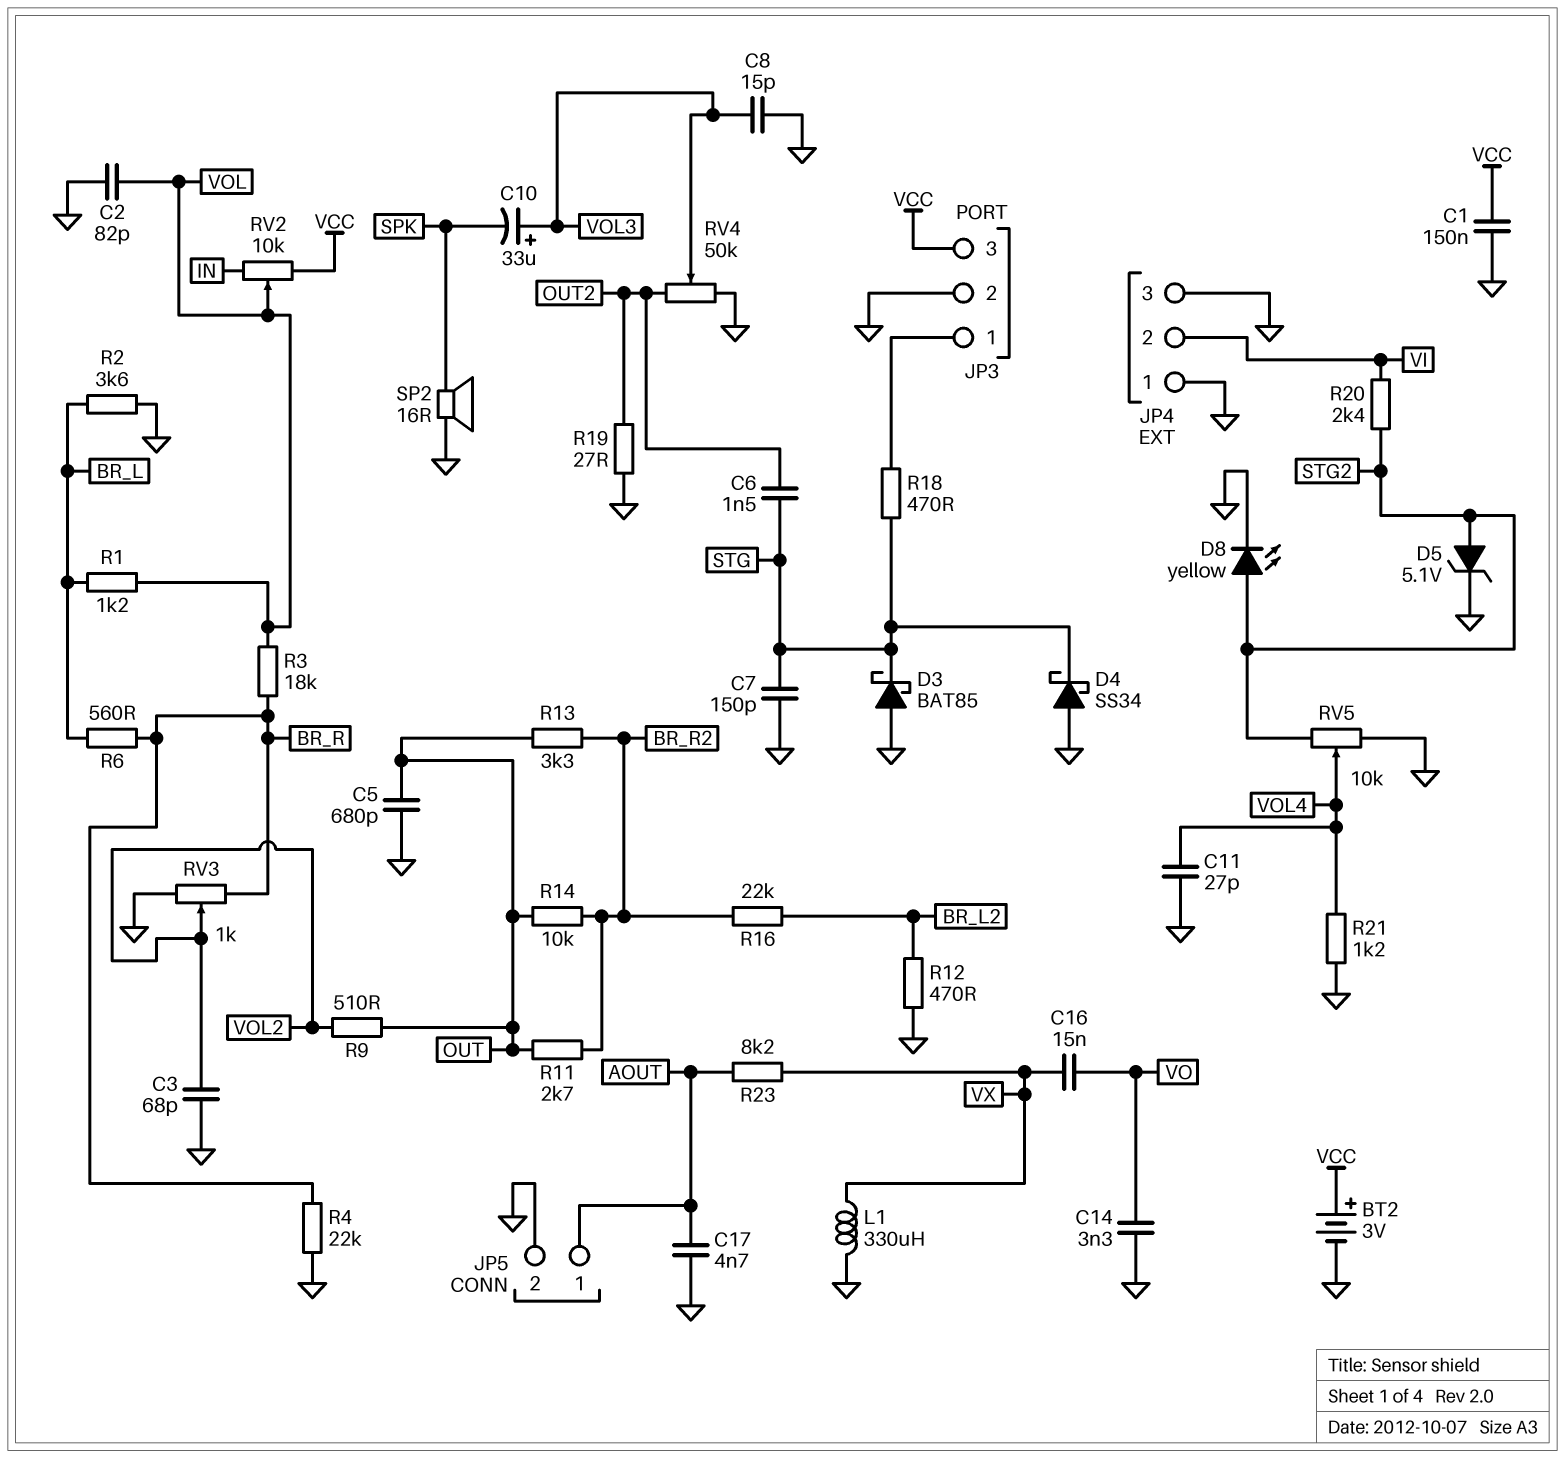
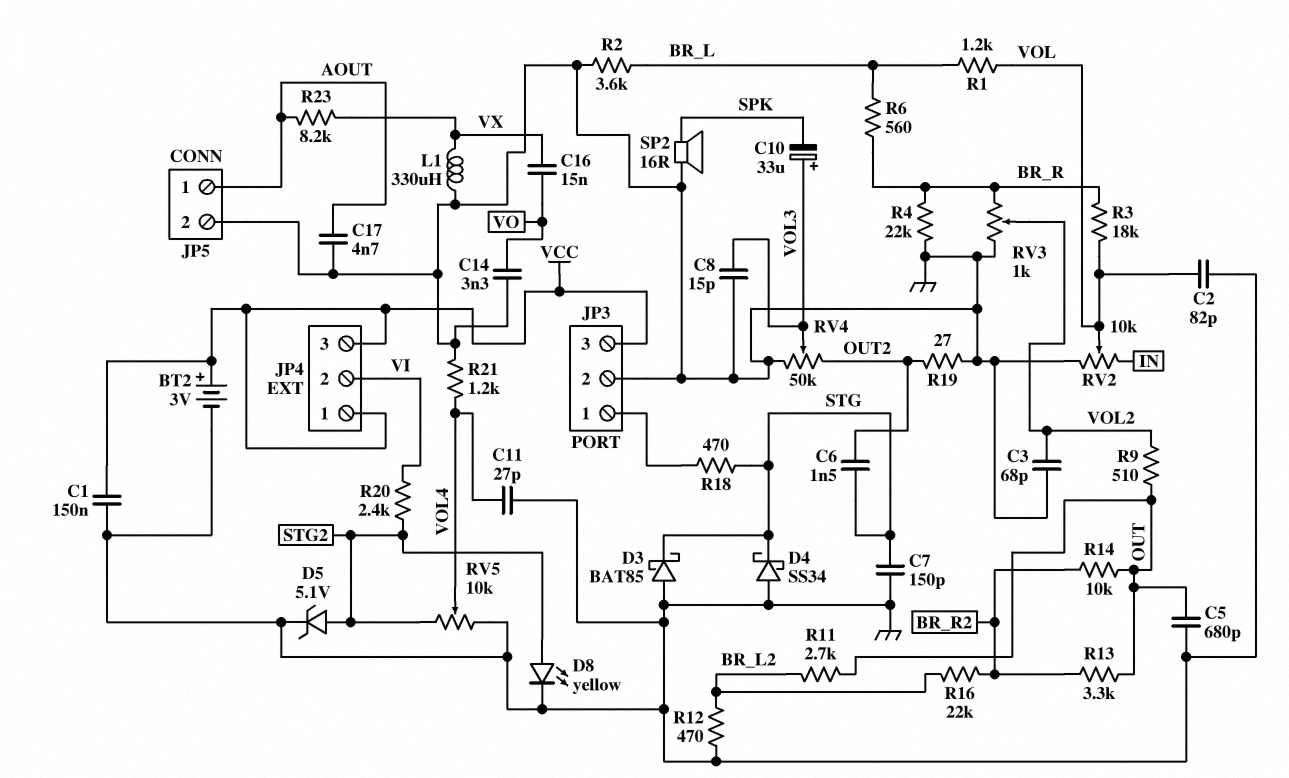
JP4 pin 1: GND -> VCC
JP4 pin 3: GND -> VCC
R11: 2.7k (BR_R2, OUT) -> 2.7k (BR_L2, OUT)
RV2: 10k (IN, VCC, wiper VOL) -> 10k (GND, IN, wiper VOL)

